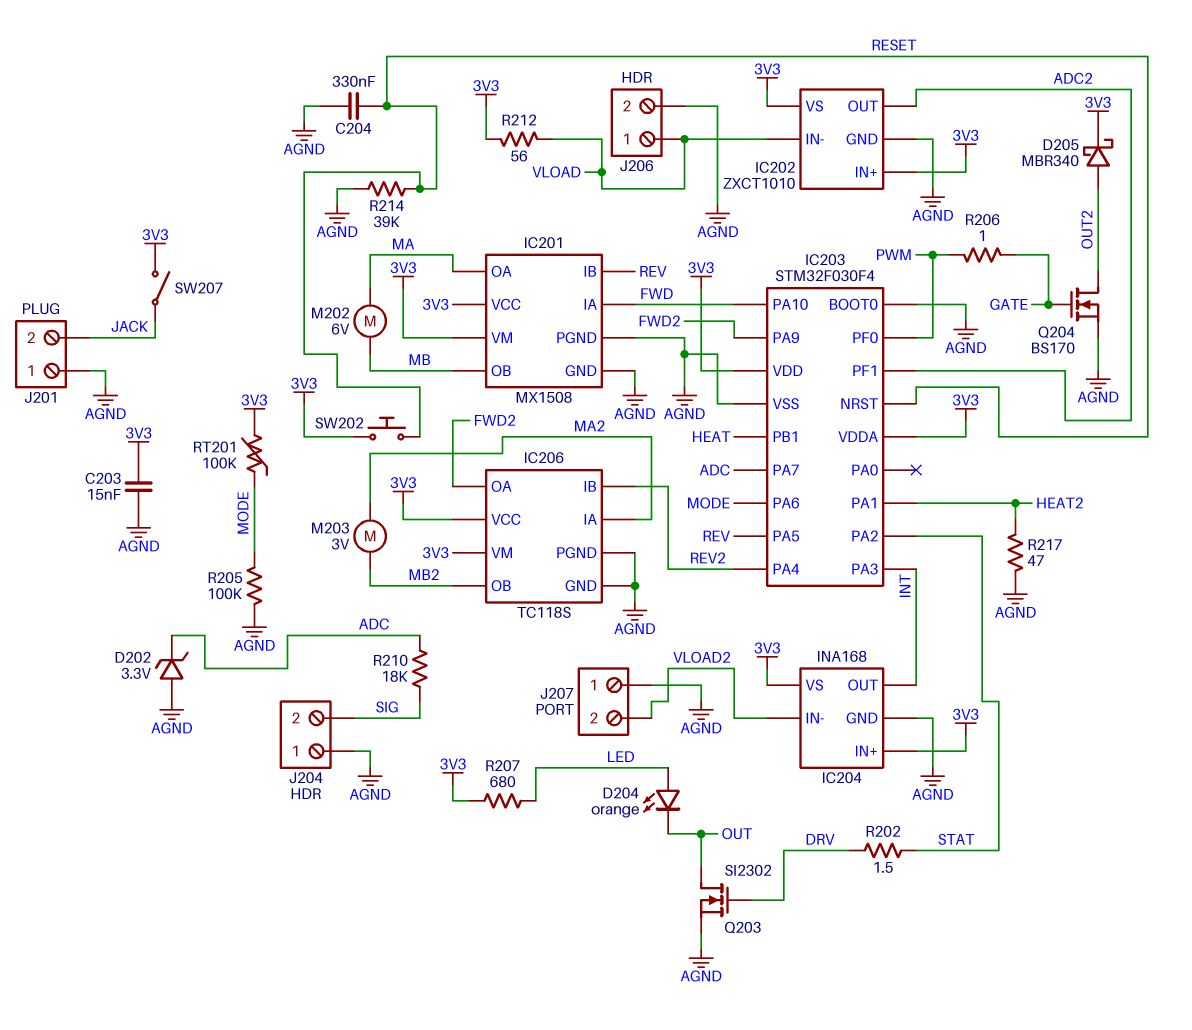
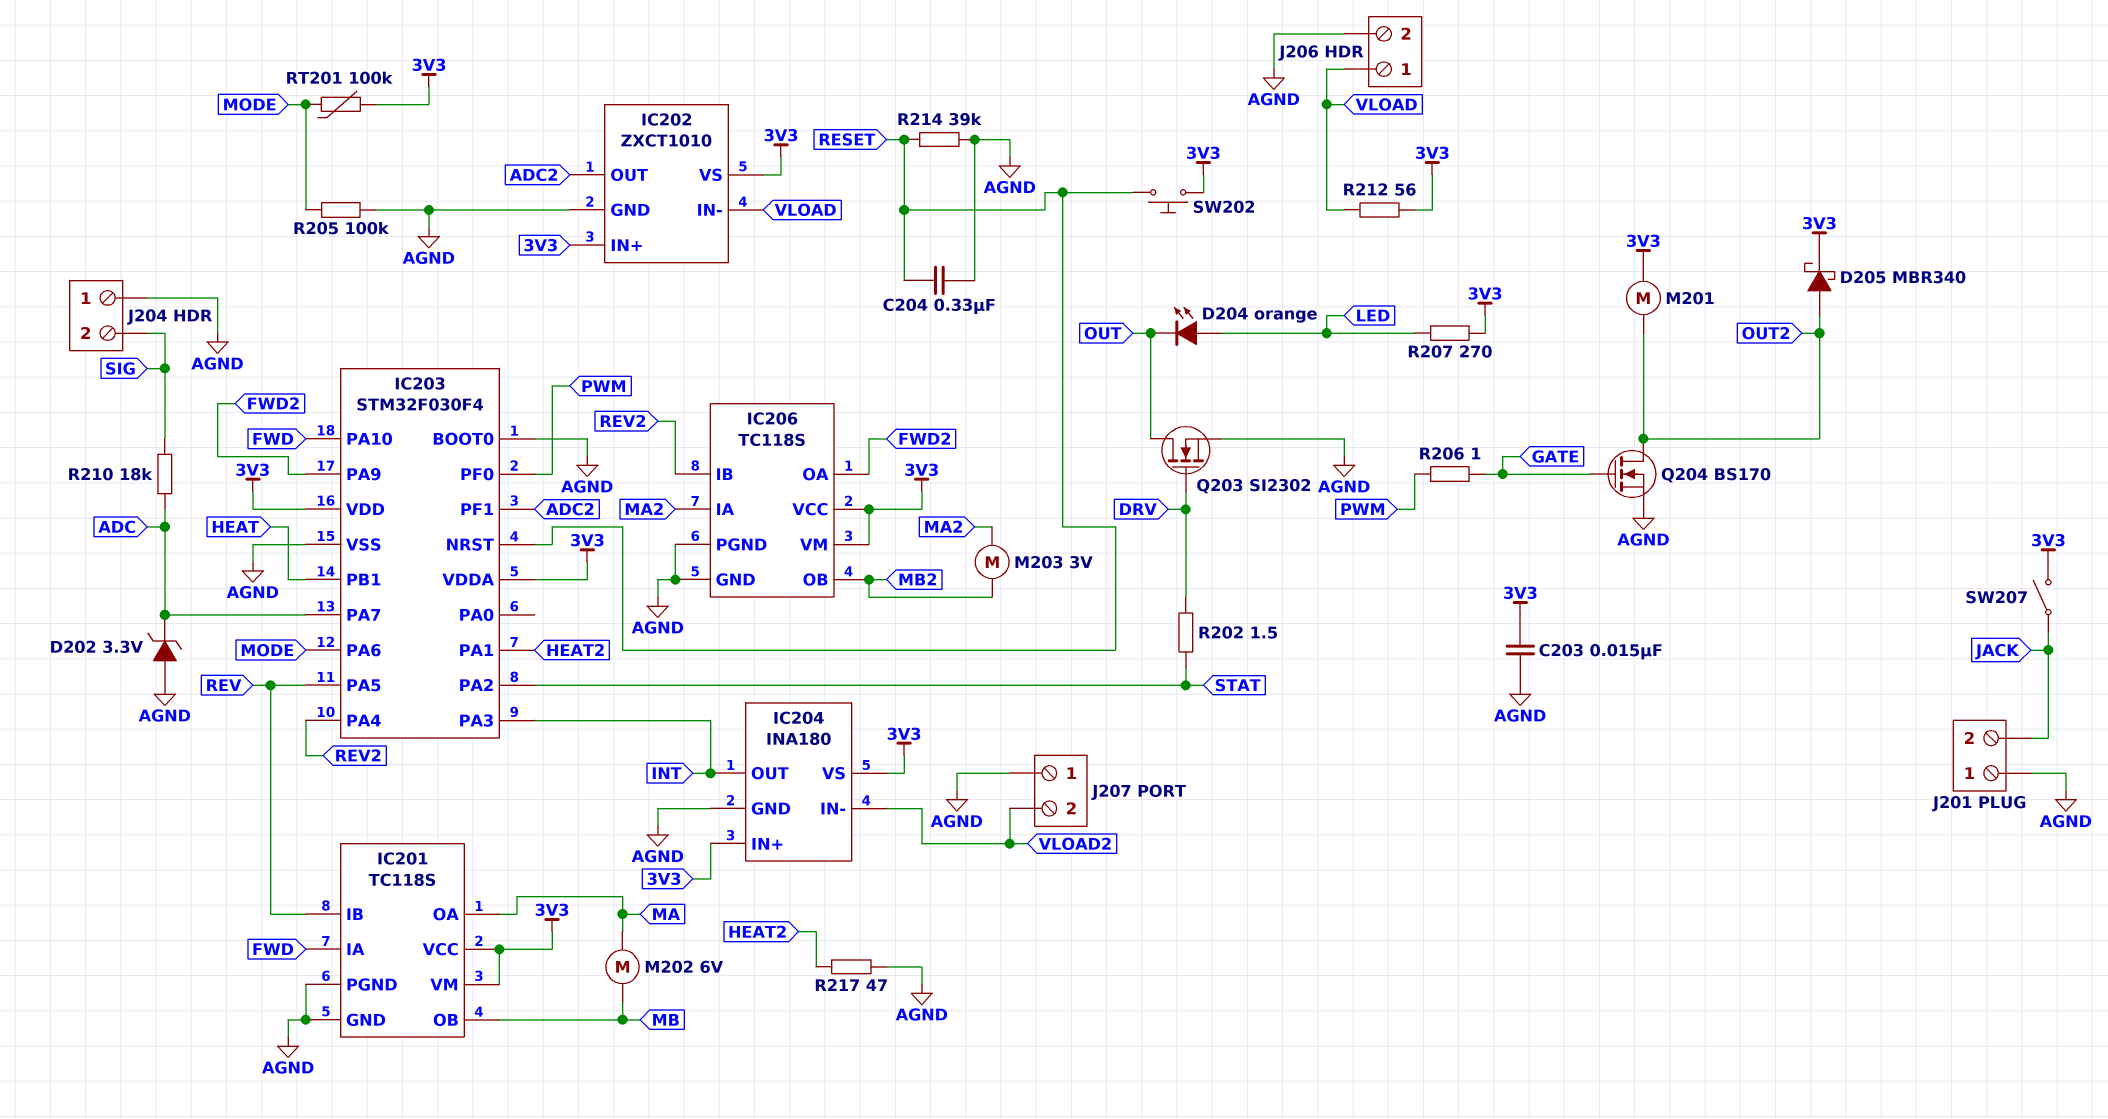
IC201: MX1508 -> TC118S
IC204: INA168 -> INA180
M201: none -> motor (3V3, OUT2)
R207: 680 (3V3, LED) -> 270 (3V3, LED)

